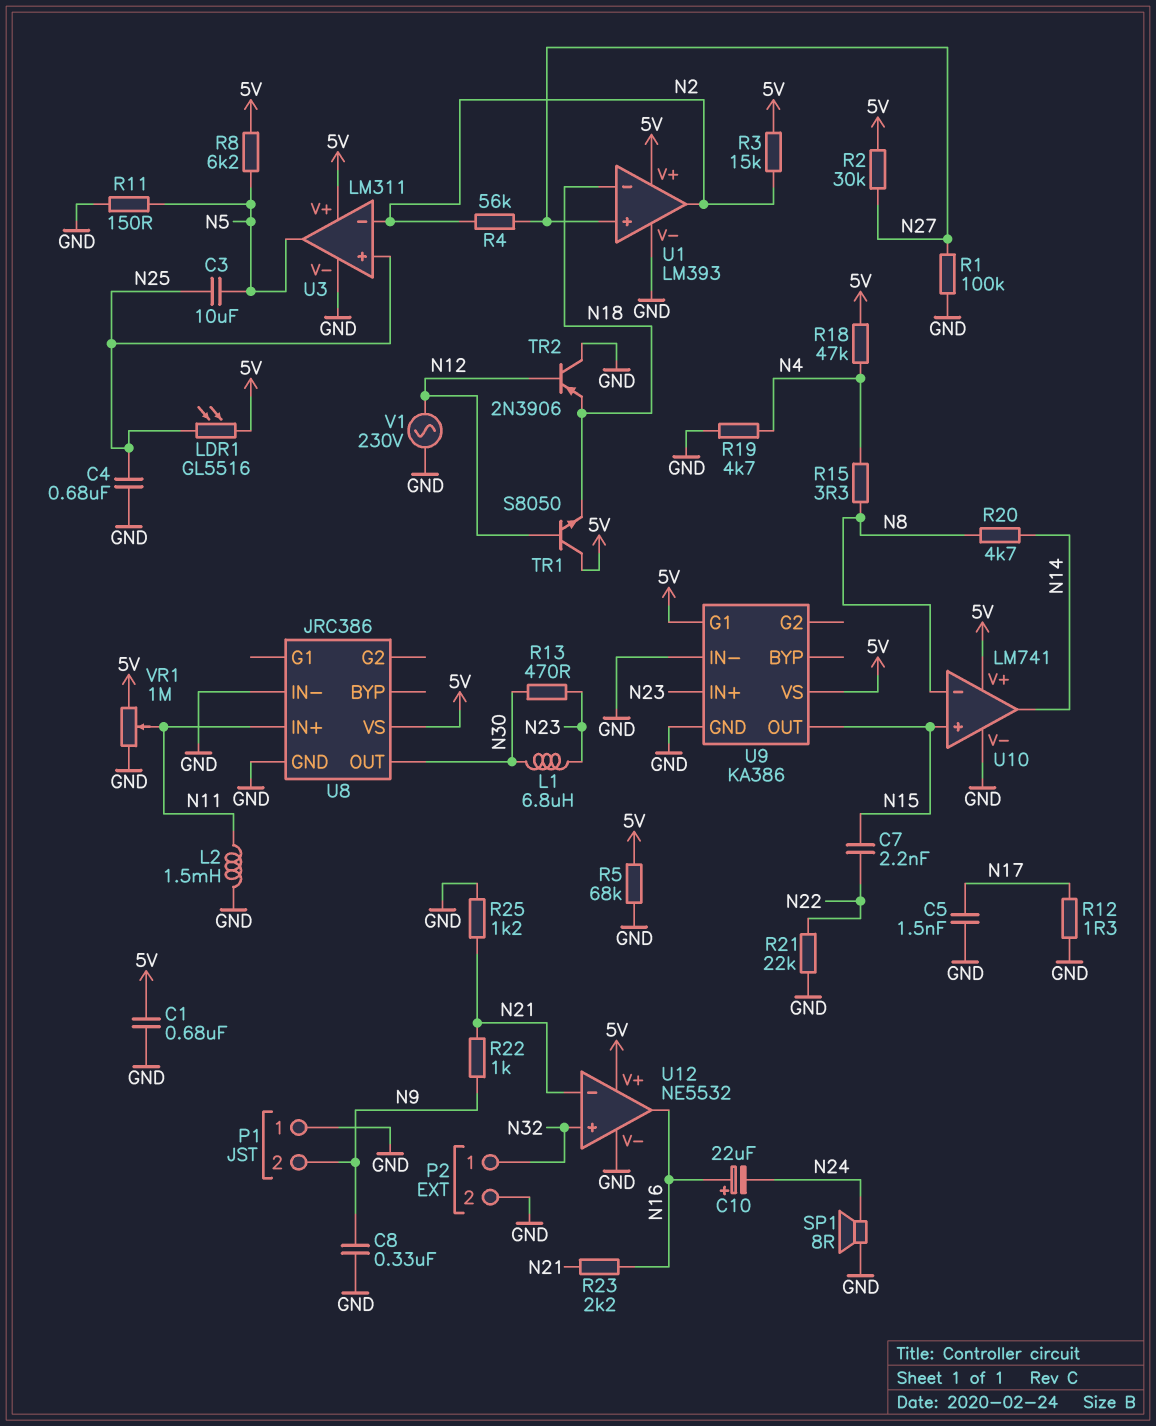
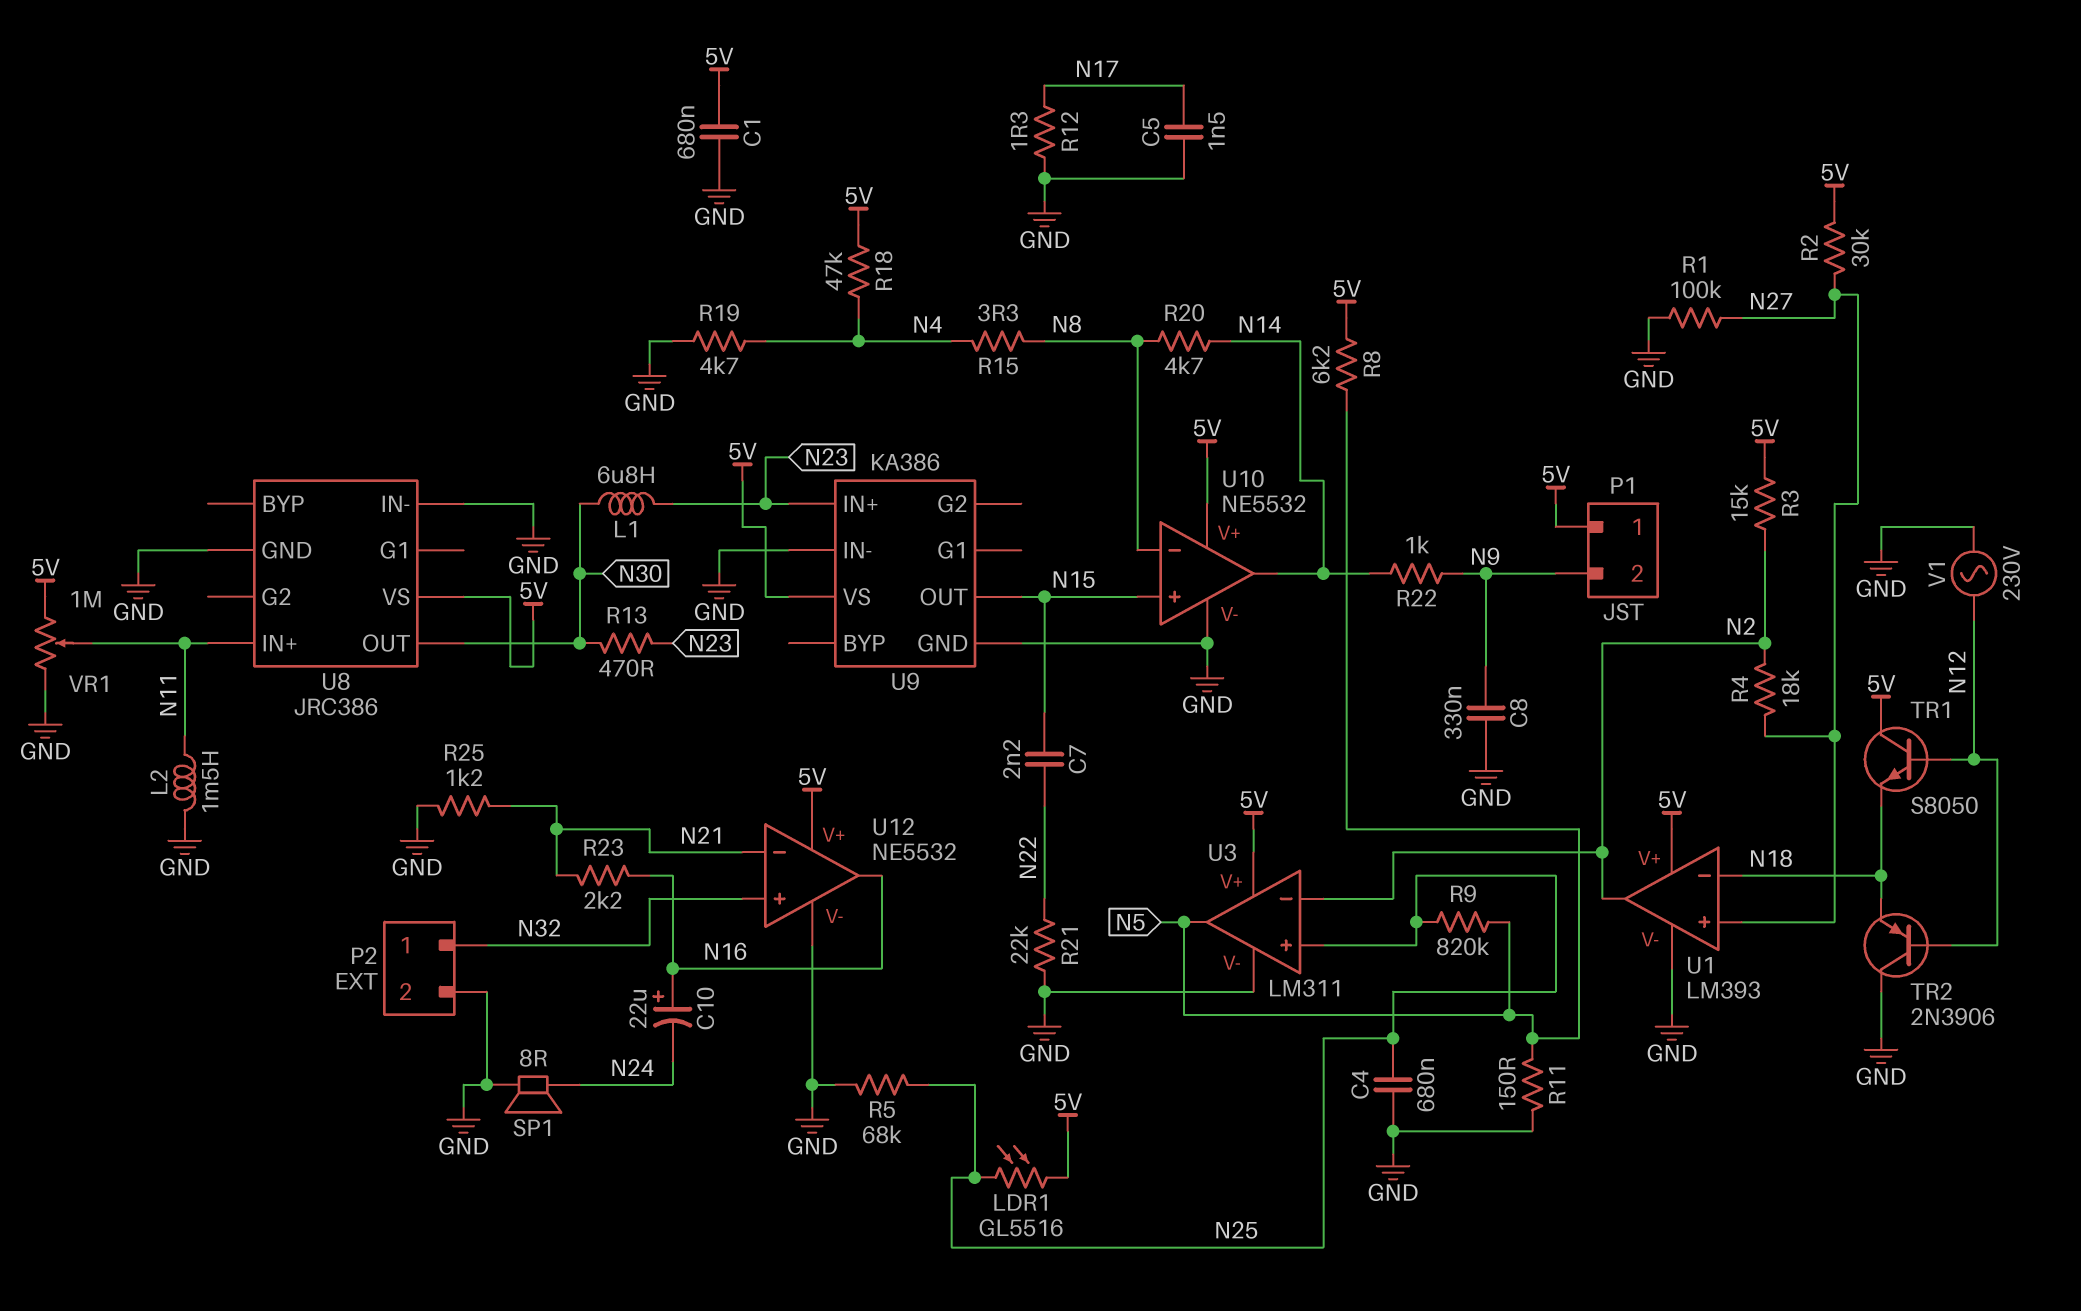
C3: 10uF (N5, N25) -> none
P1 pin 1: GND -> 5V
R4: 56k (N2, N27) -> 18k (N2, N27)
R5: 68k (5V, GND) -> 68k (GND, N25)
R9: none -> 820k (N5, N25)
R22: 1k (N9, N21) -> 1k (N9, N14)
U9 pin G1: 5V -> none
U10: LM741 -> NE5532

